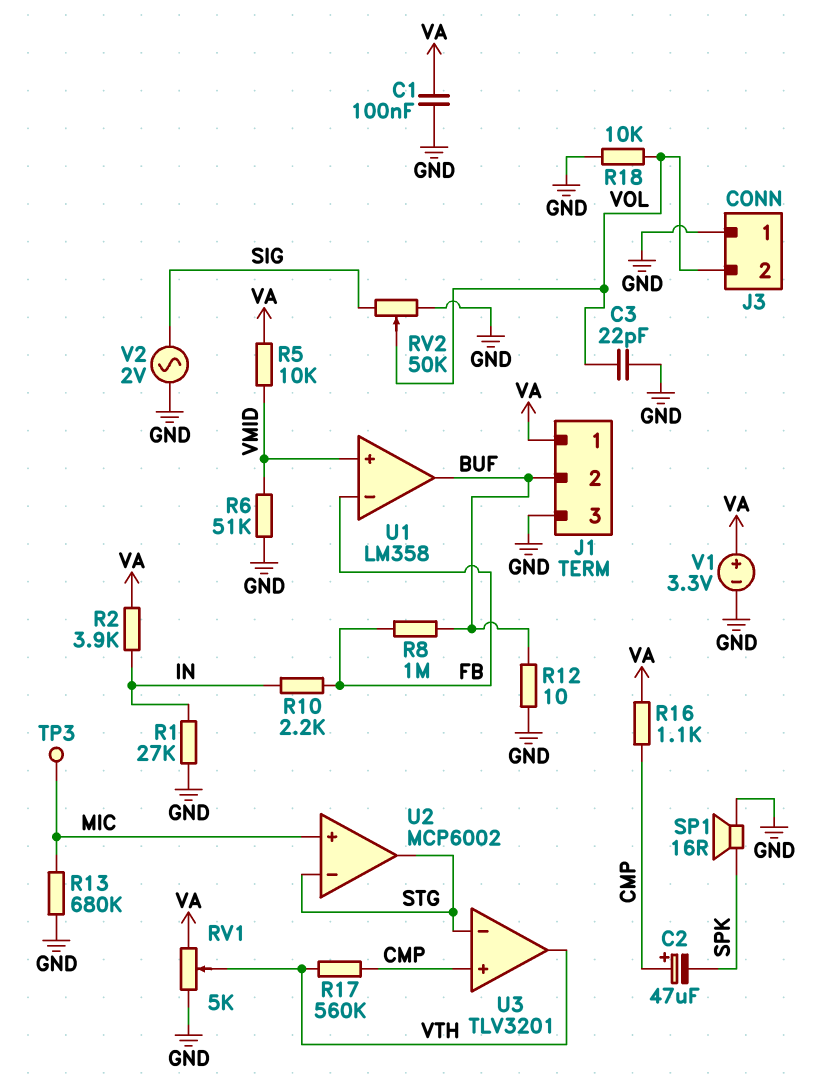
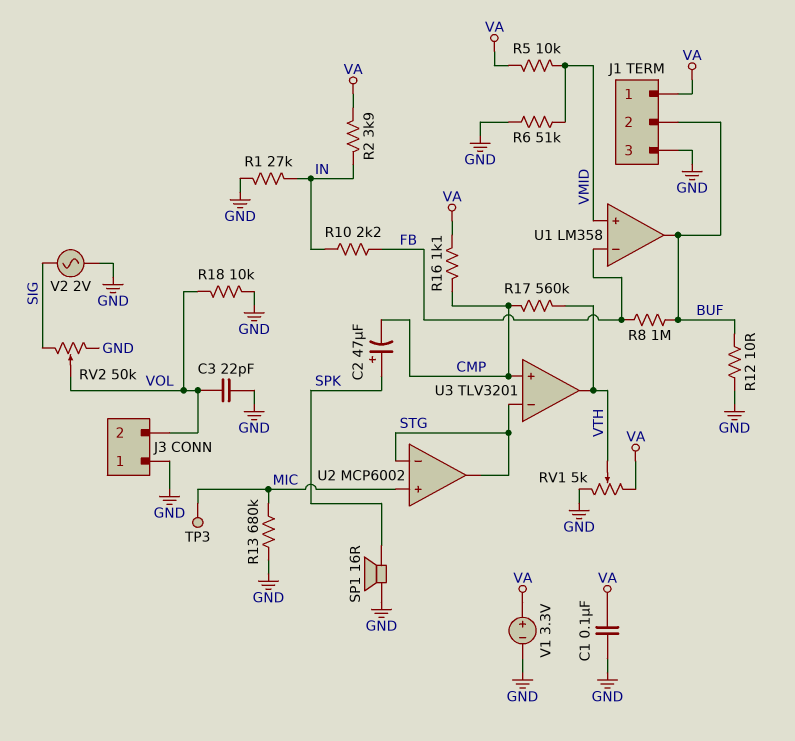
C2: 47uF (plus CMP, minus SPK) -> 47uF (plus SPK, minus CMP)

